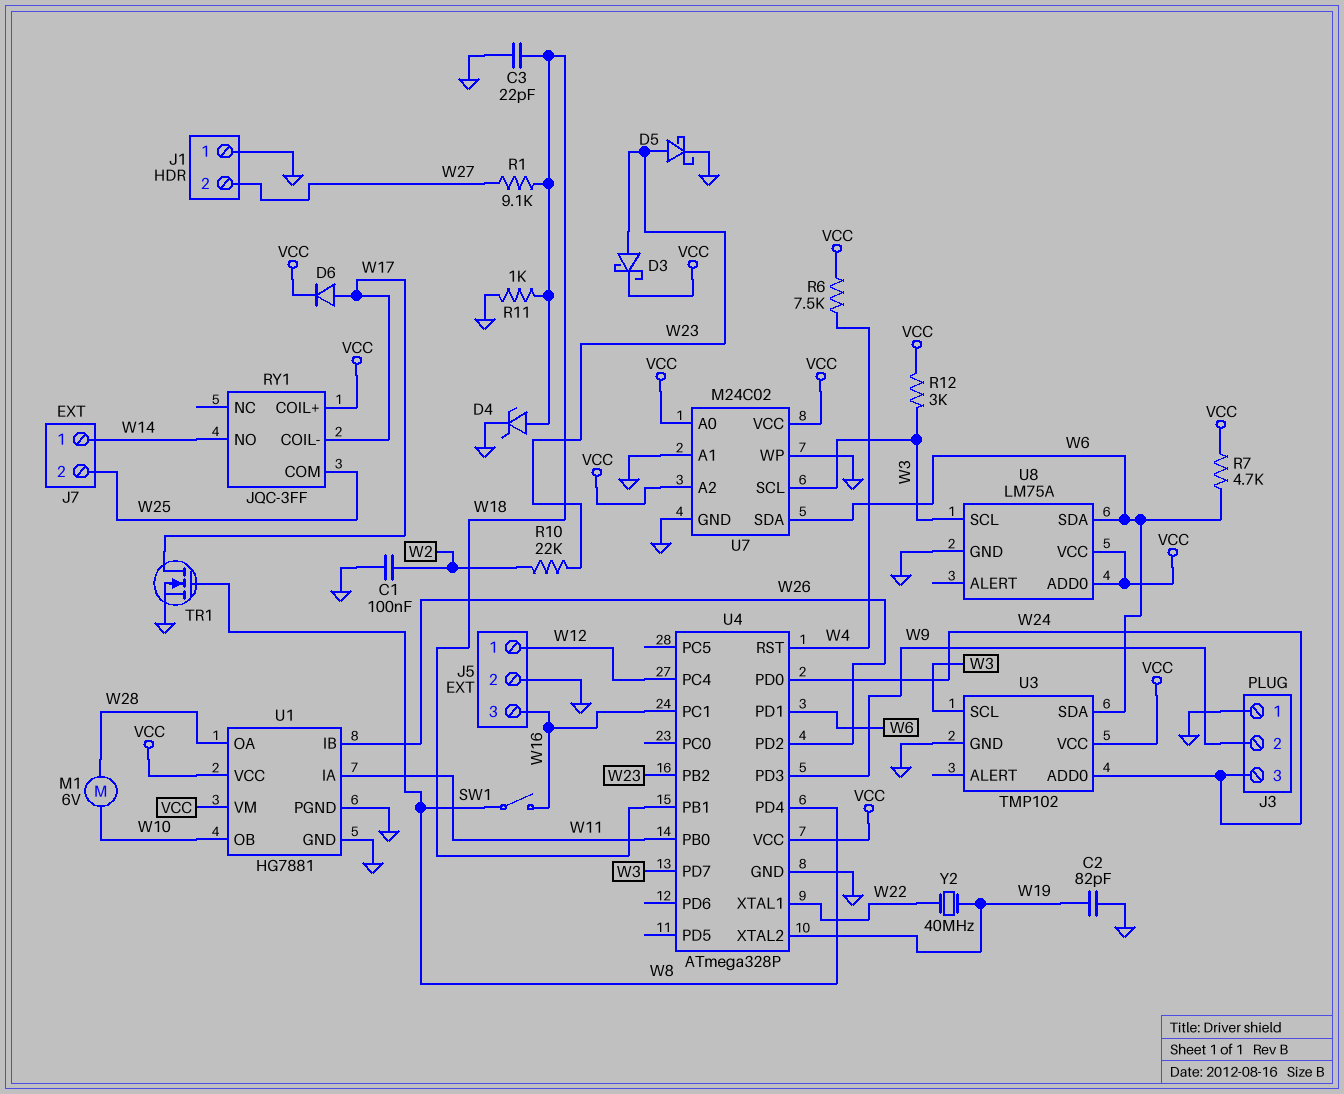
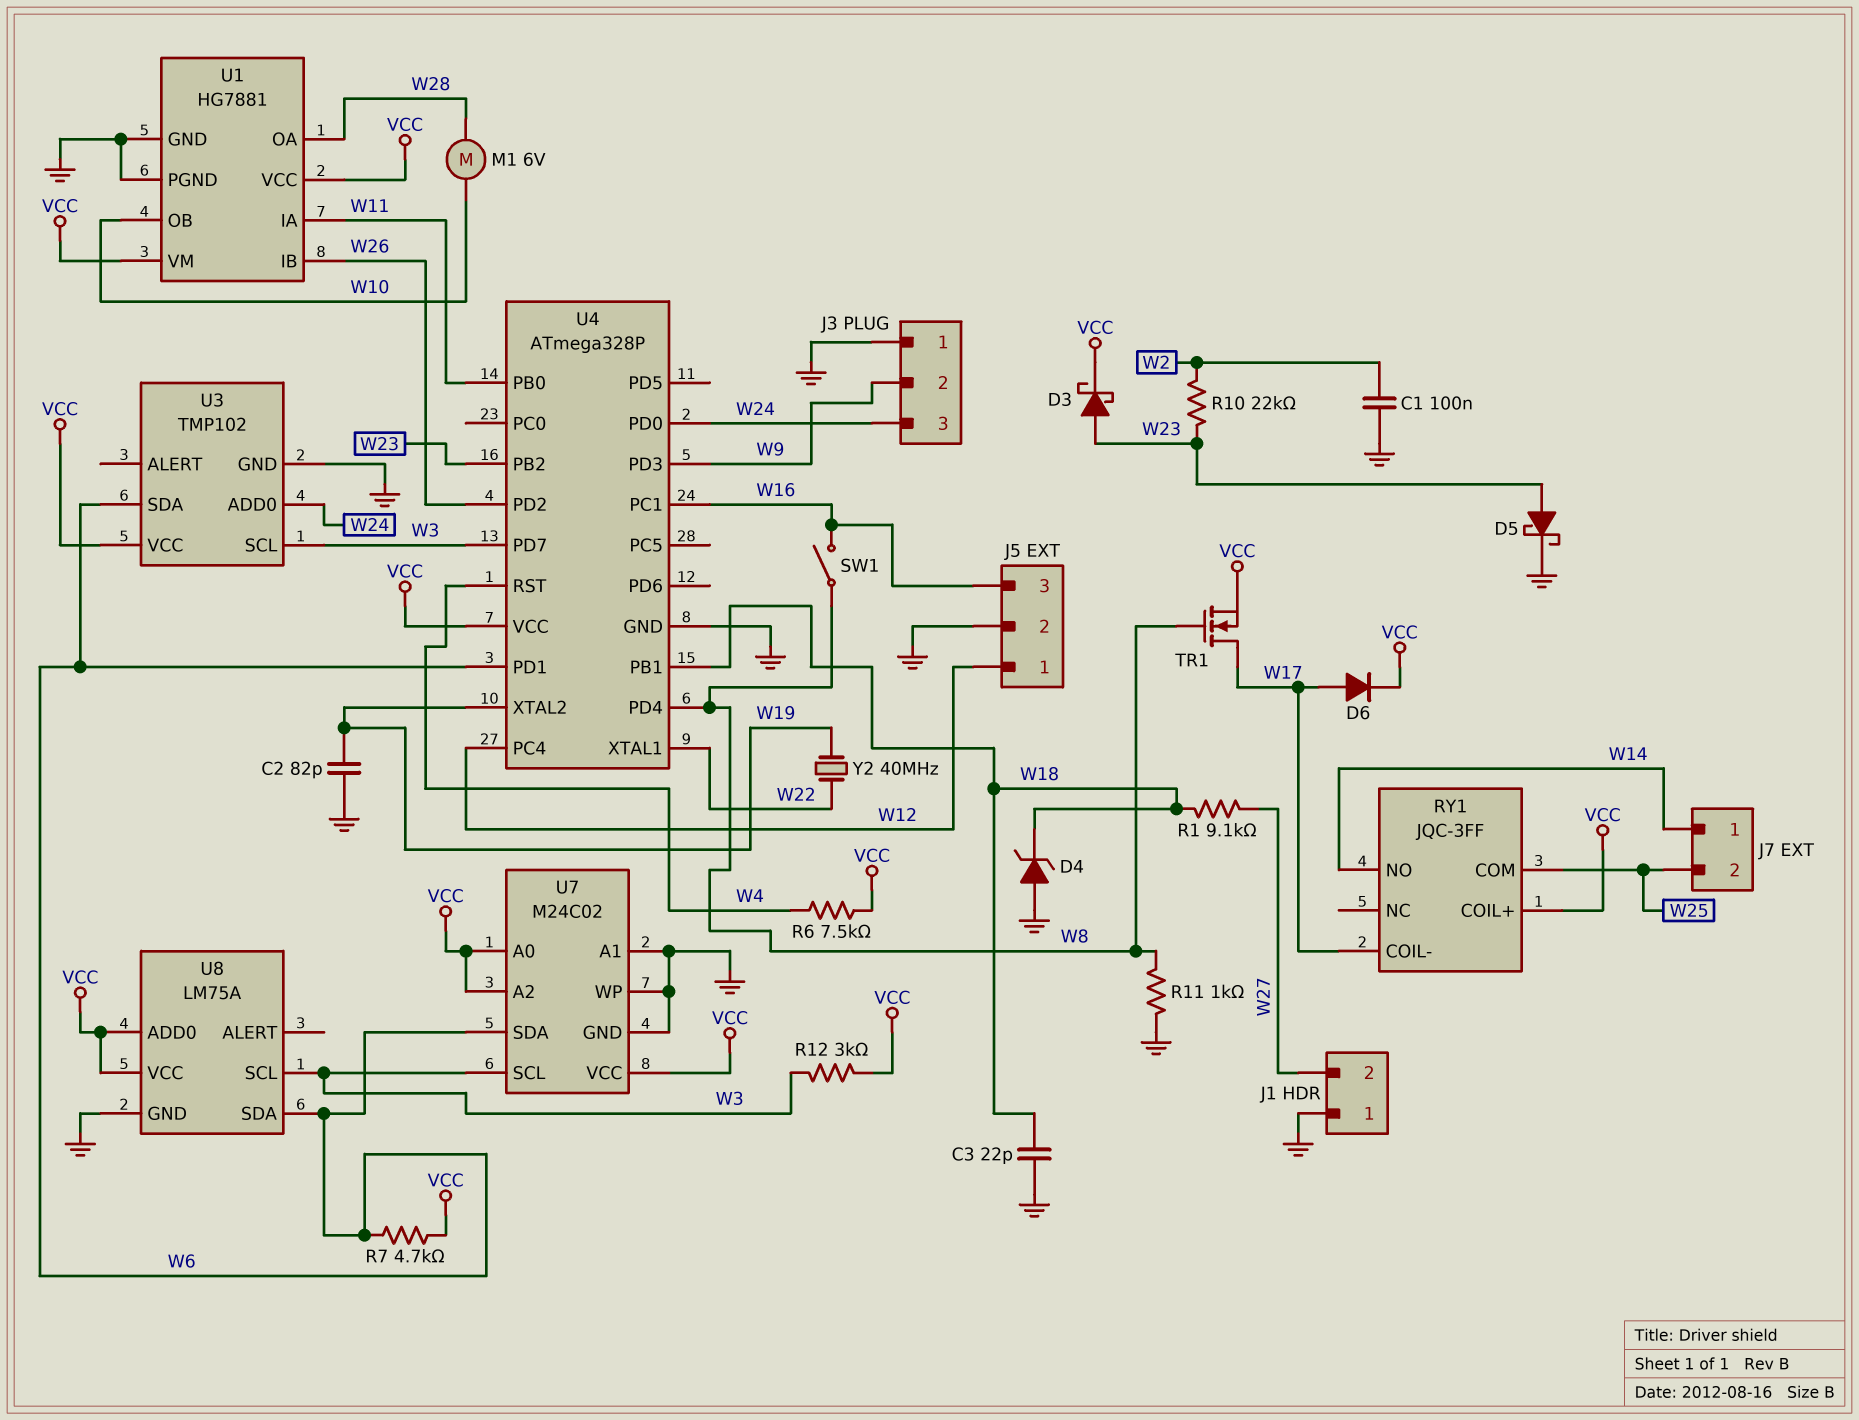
D4: zener (A W18, K GND) -> zener (A GND, K W18)
R11: 1k (GND, W18) -> 1k (GND, W8)
TR1: NMOS (G W8, D W17, S GND) -> NMOS (G W8, D W17, S VCC)

